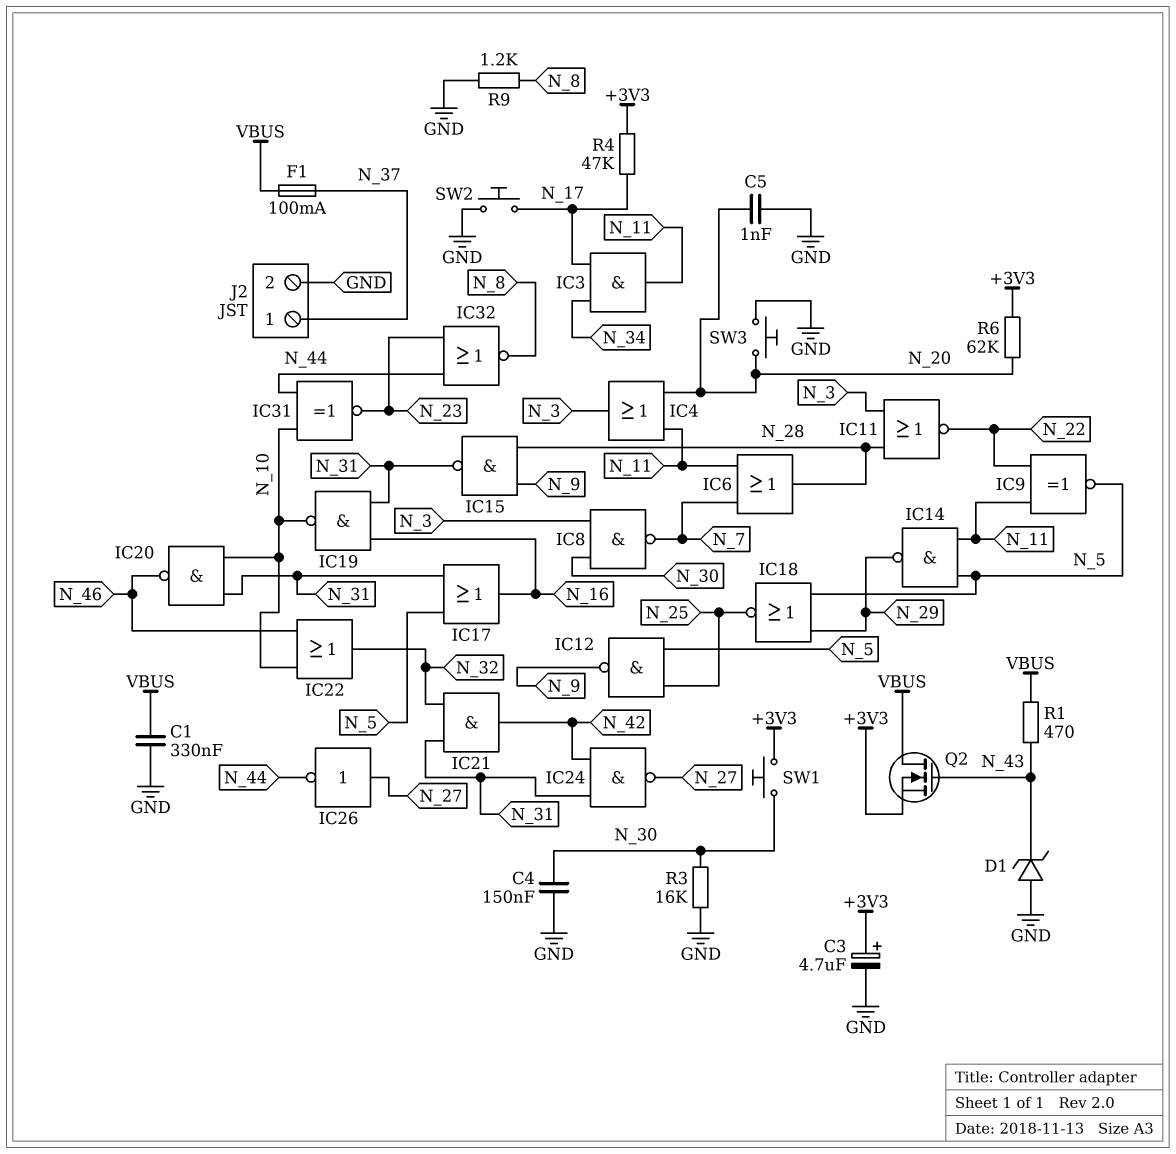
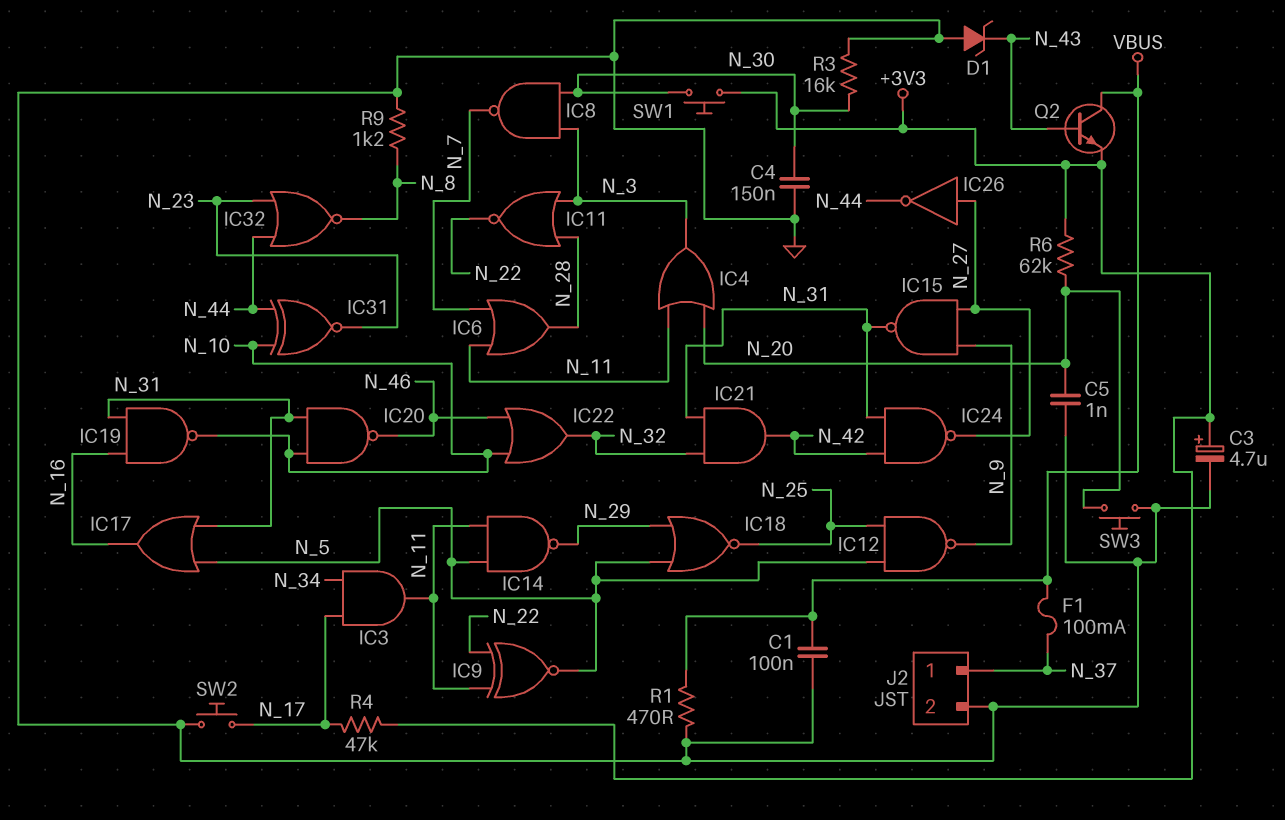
C1: 330nF (GND, VBUS) -> 100nF (GND, VBUS)
IC15: NAND (in N_9, in N_28, out N_31) -> NAND (in N_9, in N_27, out N_31)
Q2: NMOS (G N_43, D VBUS, S +3V3) -> NPN (B N_43, C VBUS, E +3V3)
R1: 470 (N_43, VBUS) -> 470 (GND, VBUS)

